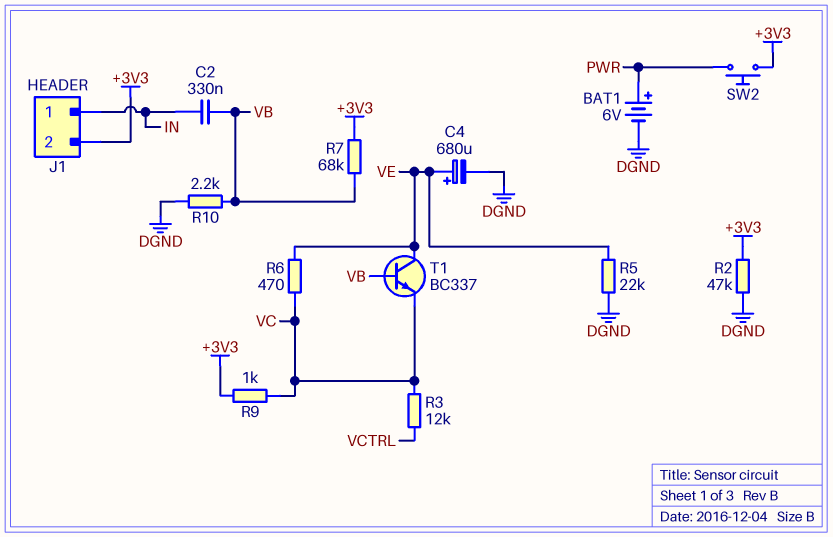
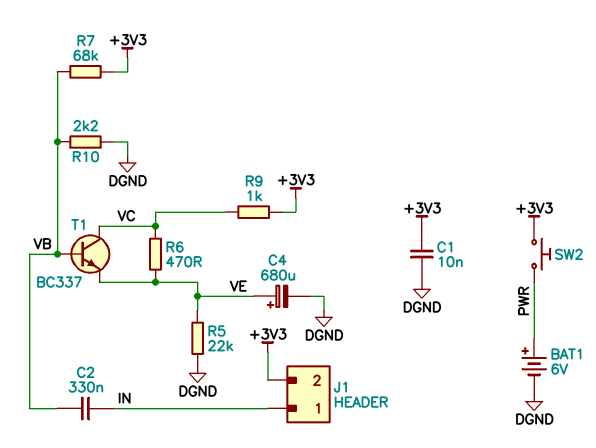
C1: none -> 10nF (+3V3, DGND)
R2: 47k (+3V3, DGND) -> none
R3: 12k (VC, VCTRL) -> none
T1: NPN BC337 (B VB, C VE, E VC) -> NPN BC337 (B VB, C VC, E VE)

